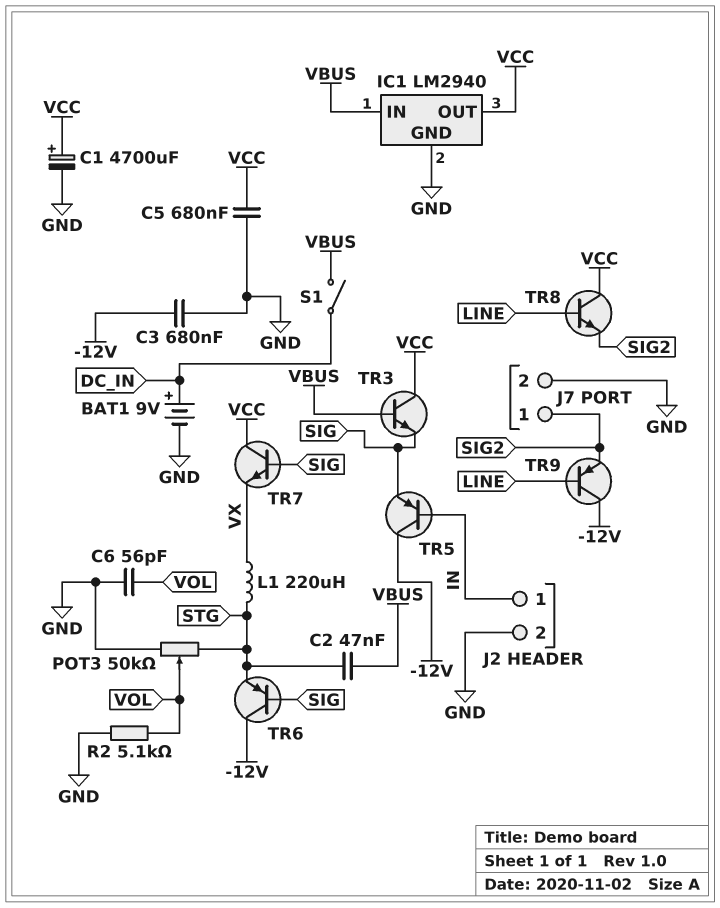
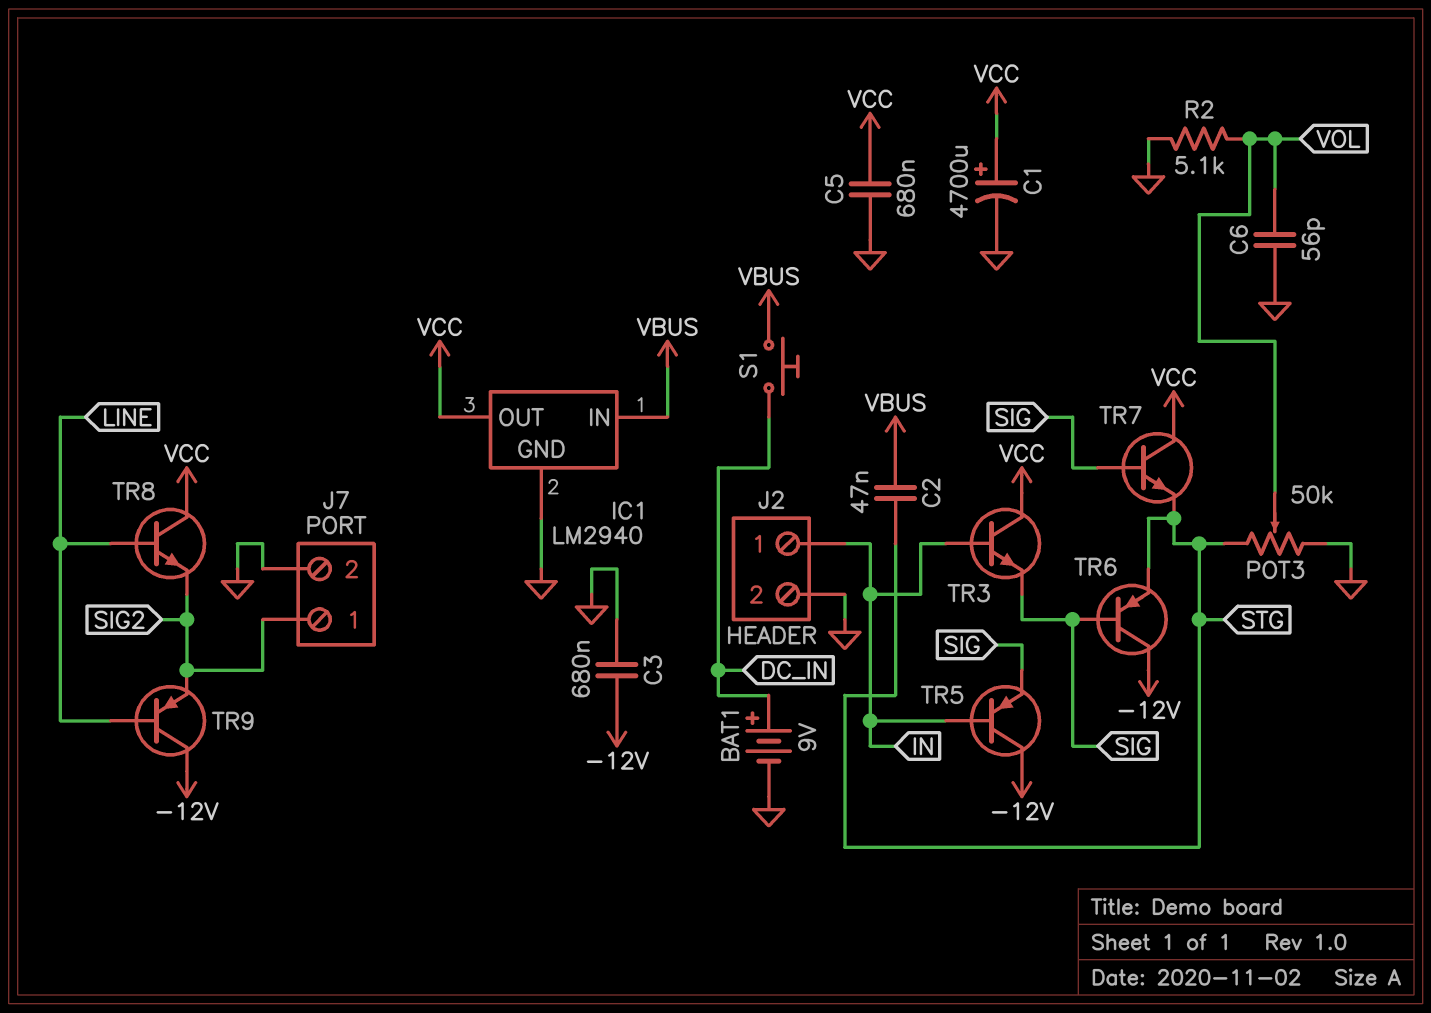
L1: 220uH (STG, VX) -> none
S1: switch (DC_IN, VBUS) -> button (DC_IN, VBUS)
TR3: NPN (B VBUS, C VCC, E SIG) -> NPN (B IN, C VCC, E SIG)
TR7: NPN (B SIG, C VCC, E VX) -> NPN (B SIG, C VCC, E STG)

